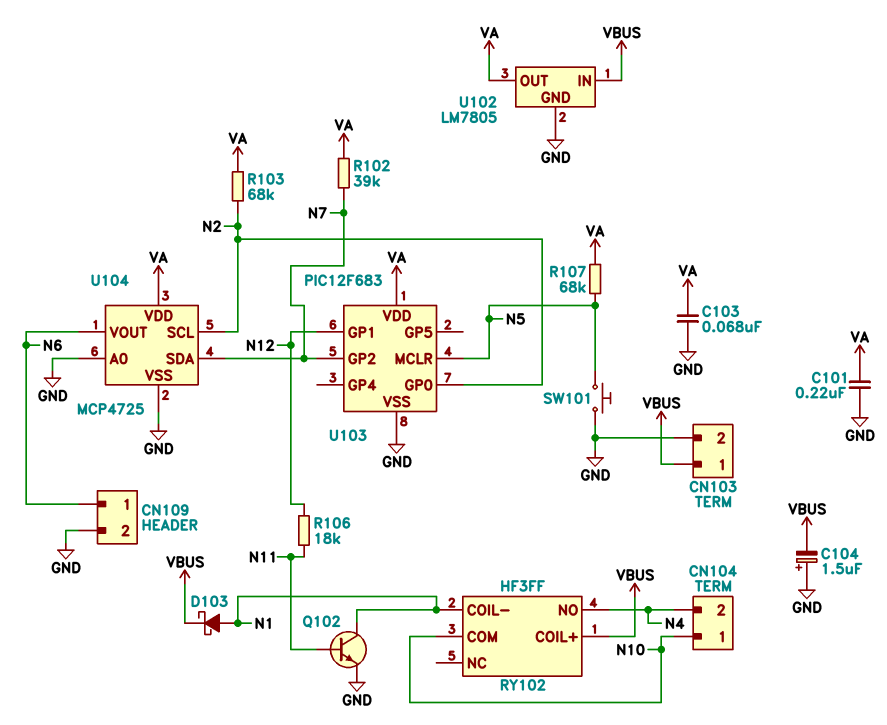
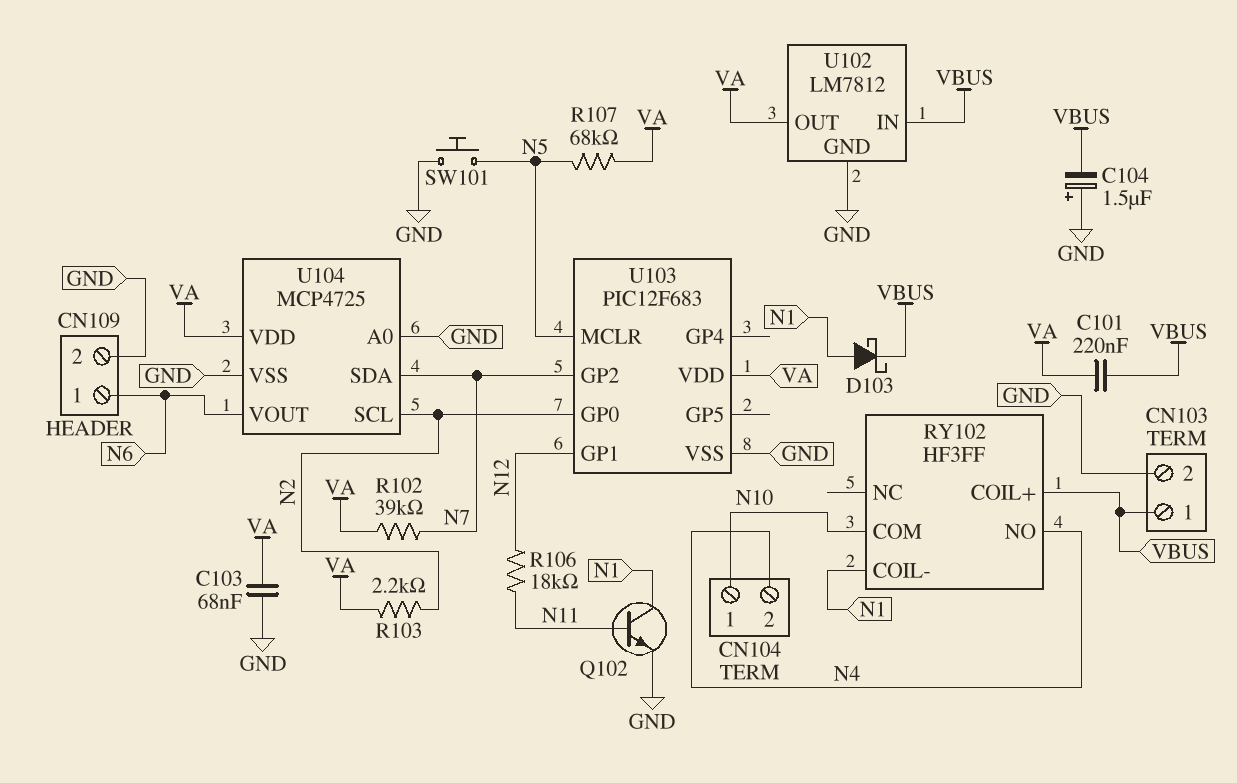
C101: 220nF (GND, VA) -> 220nF (VA, VBUS)
R103: 68k (N2, VA) -> 2.2k (N2, VA)
U102: LM7805 -> LM7812

